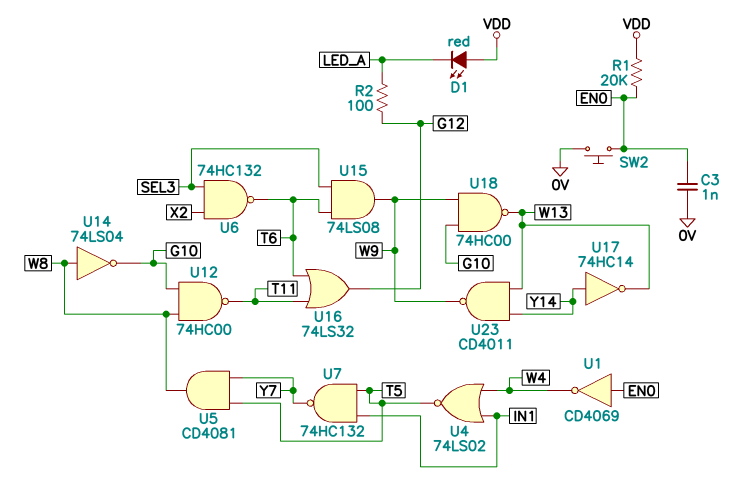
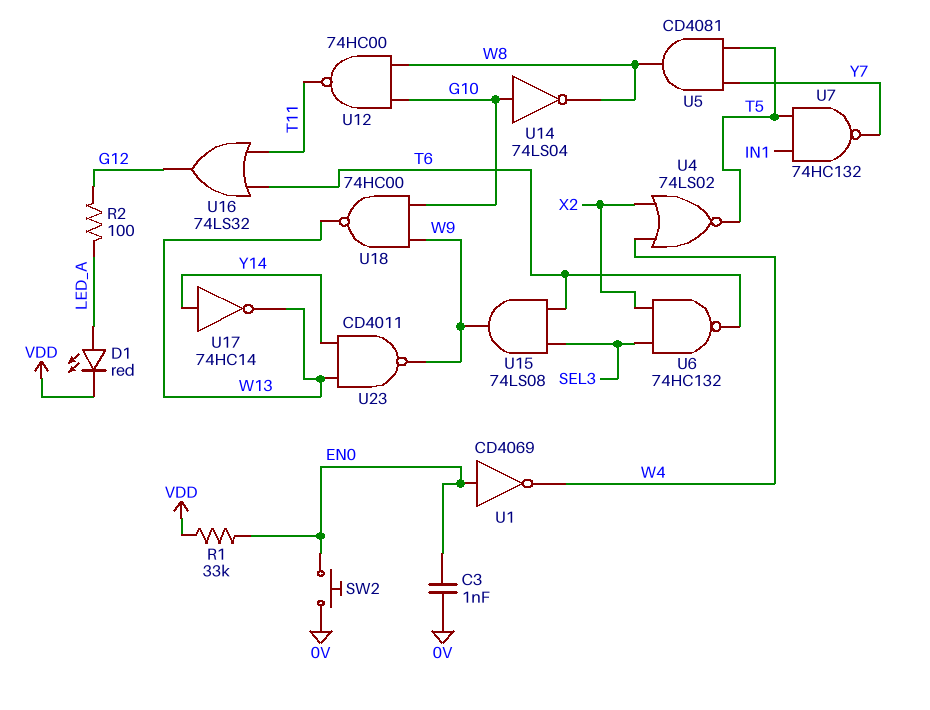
D1: LED red (A VDD, K LED_A) -> LED red (A LED_A, K VDD)
R1: 20k (EN0, VDD) -> 33k (EN0, VDD)
U4: NOR 74LS02 (in IN1, in W4, out T5) -> NOR 74LS02 (in W4, in X2, out T5)
U14: NOT 74LS04 (in W8, out G10) -> NOT 74LS04 (in G10, out W8)

